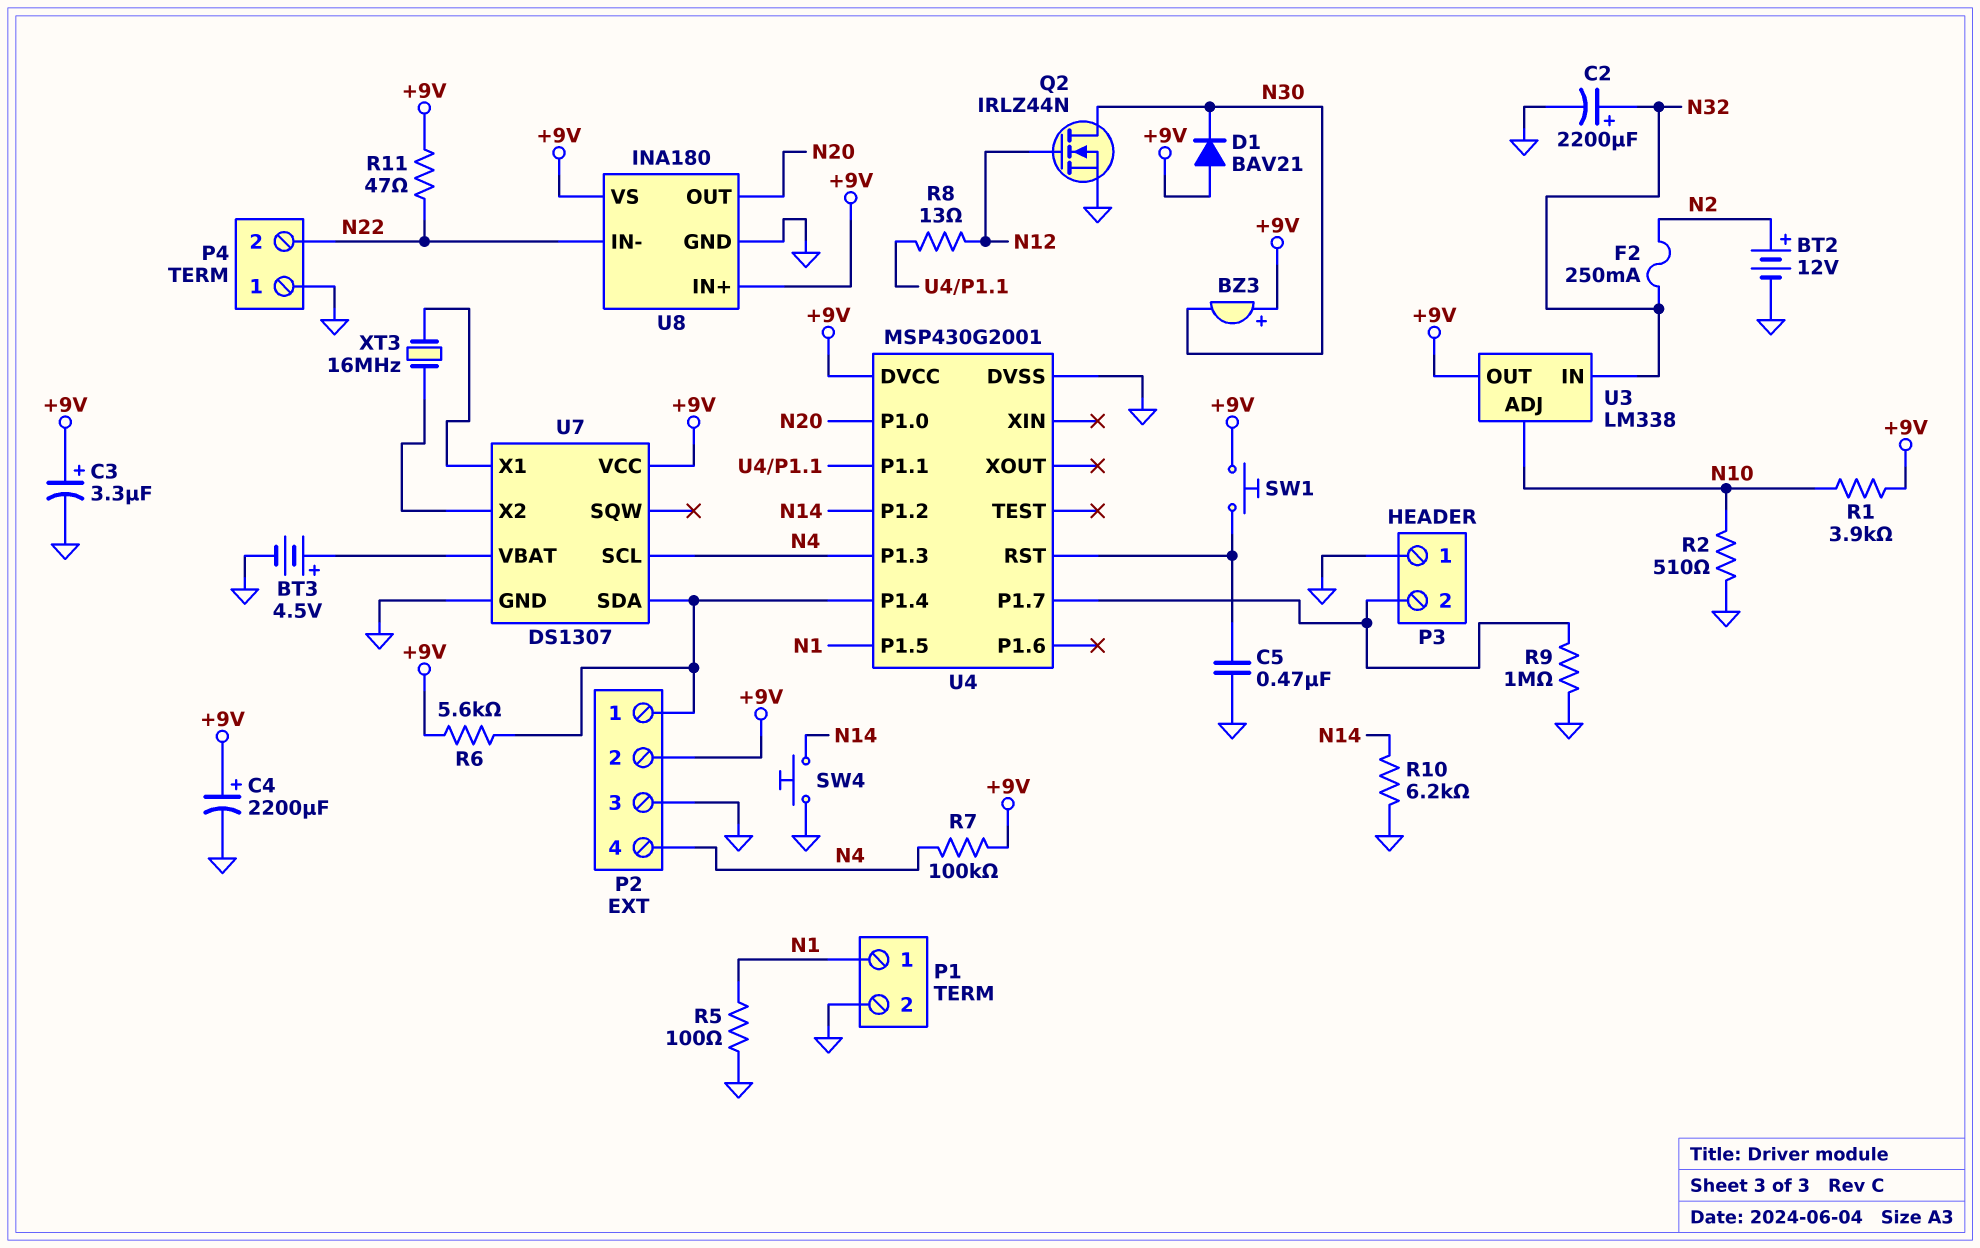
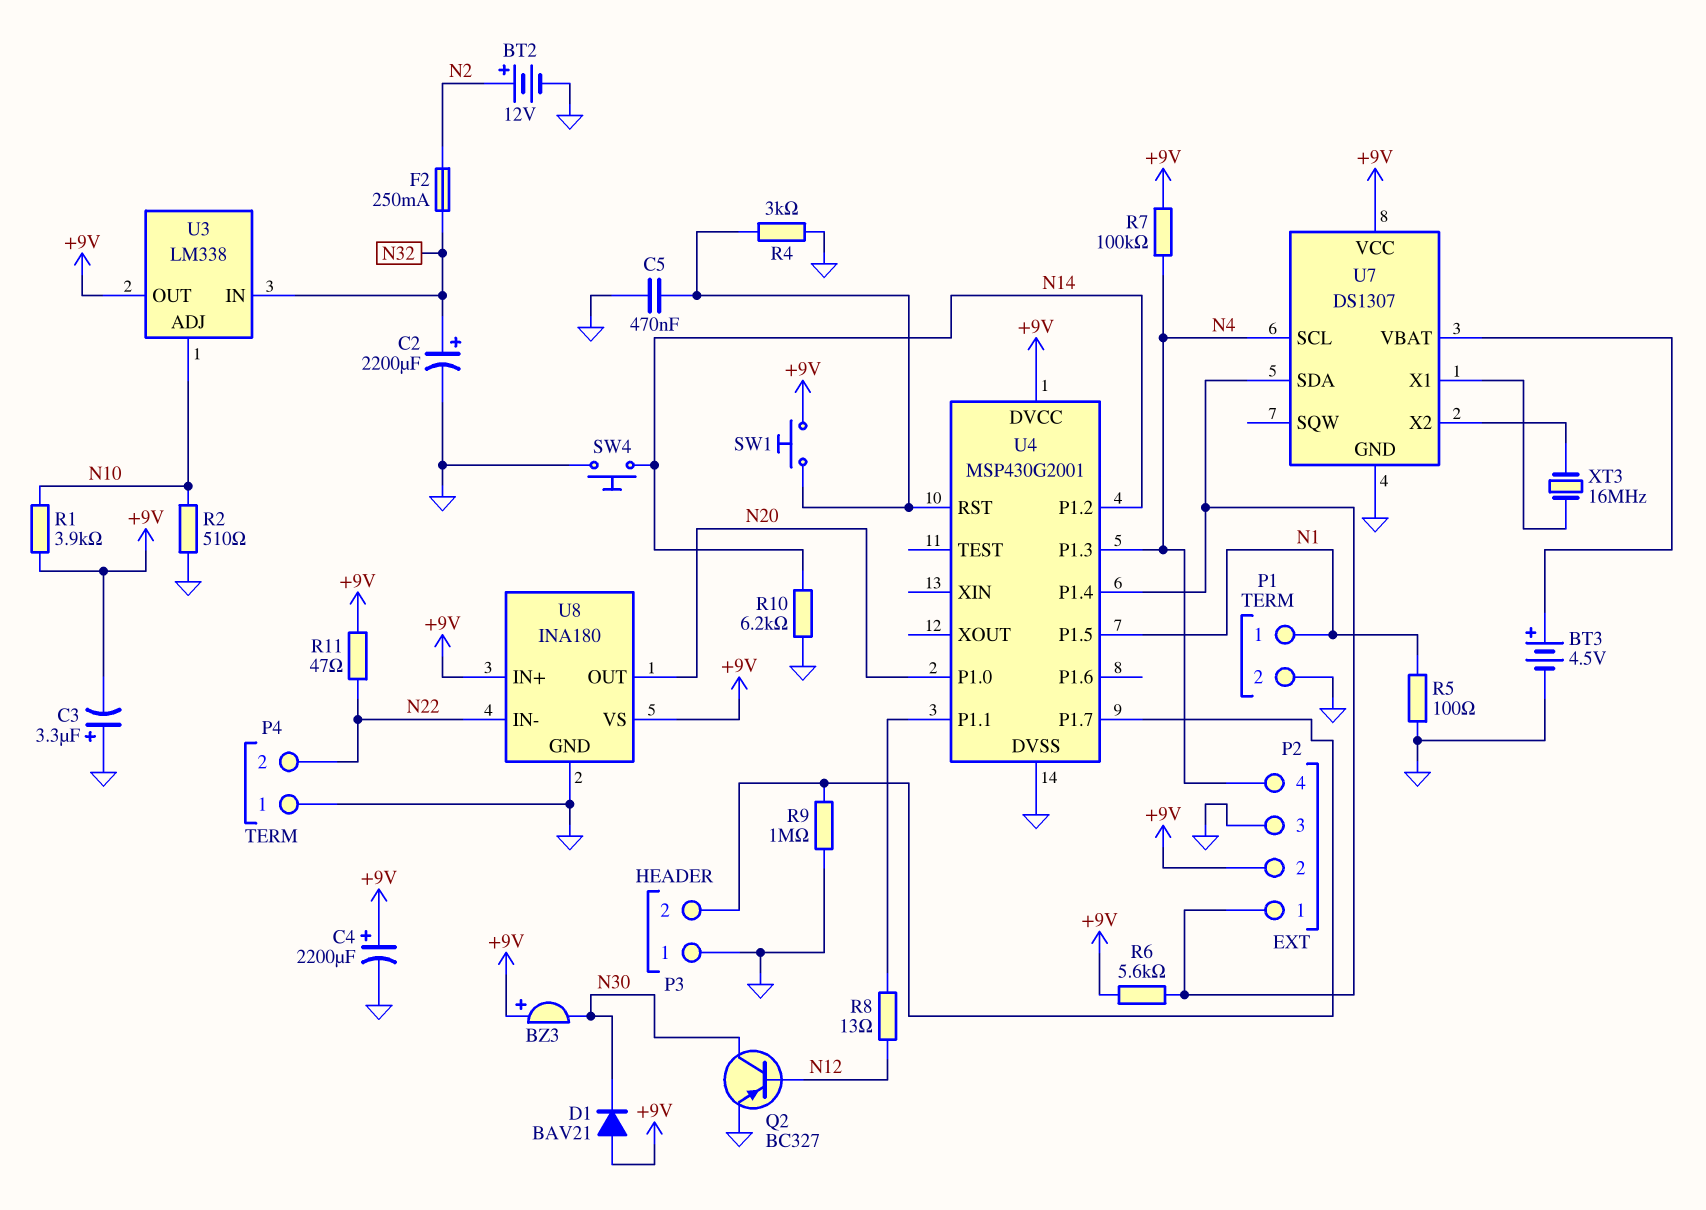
C3: 3.3uF (plus +9V, minus GND) -> 3.3uF (plus GND, minus +9V)
Q2: NMOS IRLZ44N (G N12, D N30, S GND) -> PNP BC327 (B N12, C N30, E GND)
R4: none -> 3k (GND, U4/RST)

